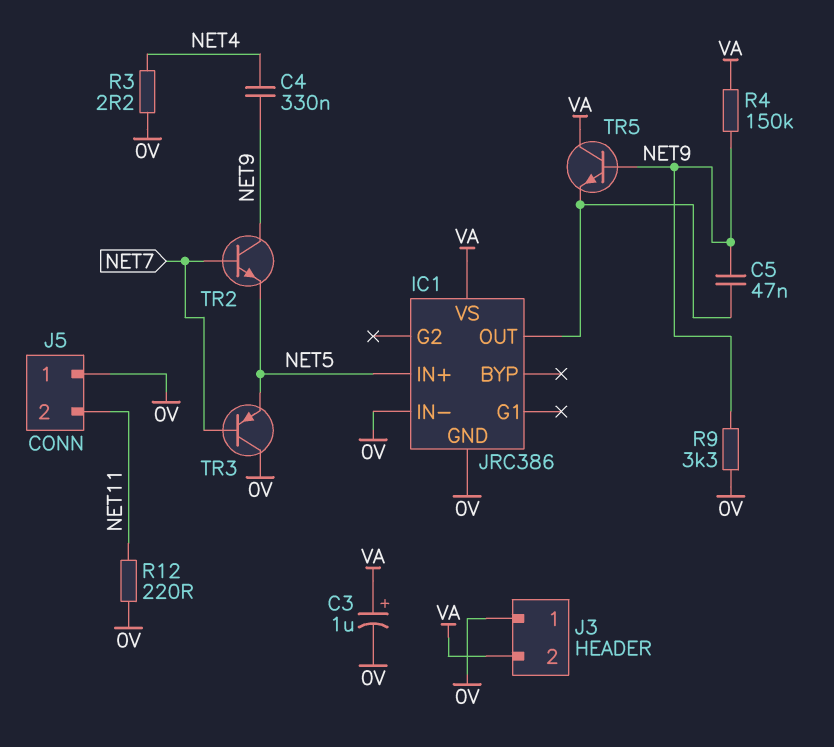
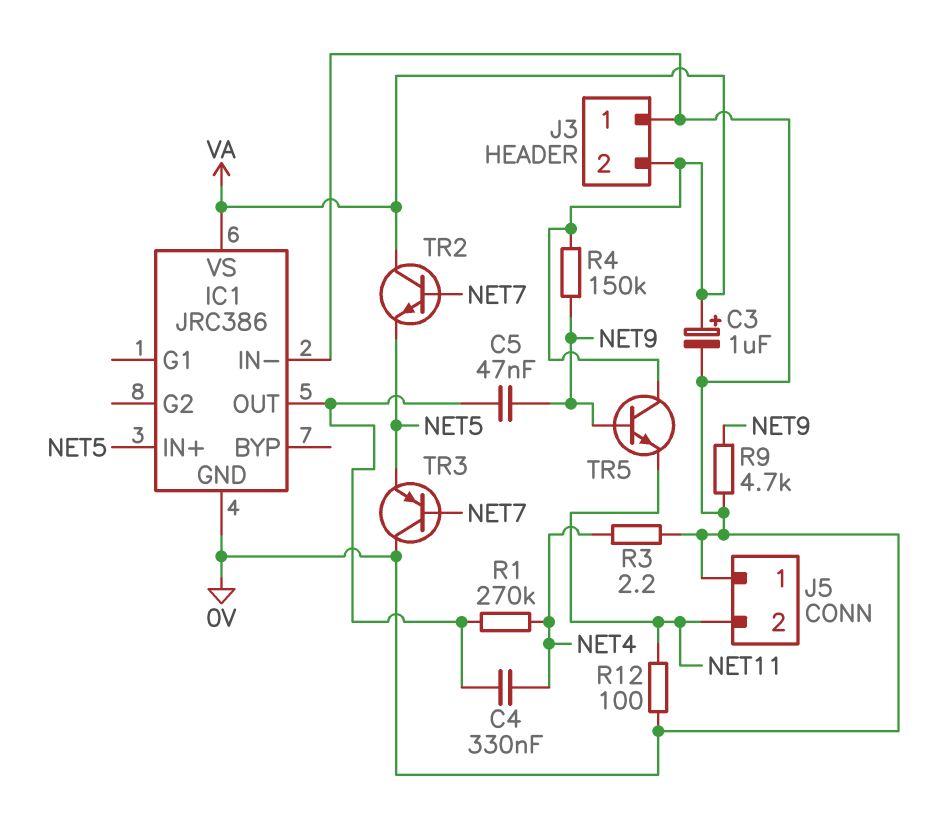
C4: 330nF (NET4, NET9) -> 330nF (IC1/OUT, NET4)
R1: none -> 270k (IC1/OUT, NET4)
R9: 3.3k (0V, NET9) -> 4.7k (0V, NET9)
R12: 220 (0V, NET11) -> 100 (0V, NET11)
TR2: NPN (B NET7, C NET9, E NET5) -> NPN (B NET7, C VA, E NET5)
TR5: NPN (B NET9, C VA, E IC1/OUT) -> NPN (B NET9, C VA, E NET11)

